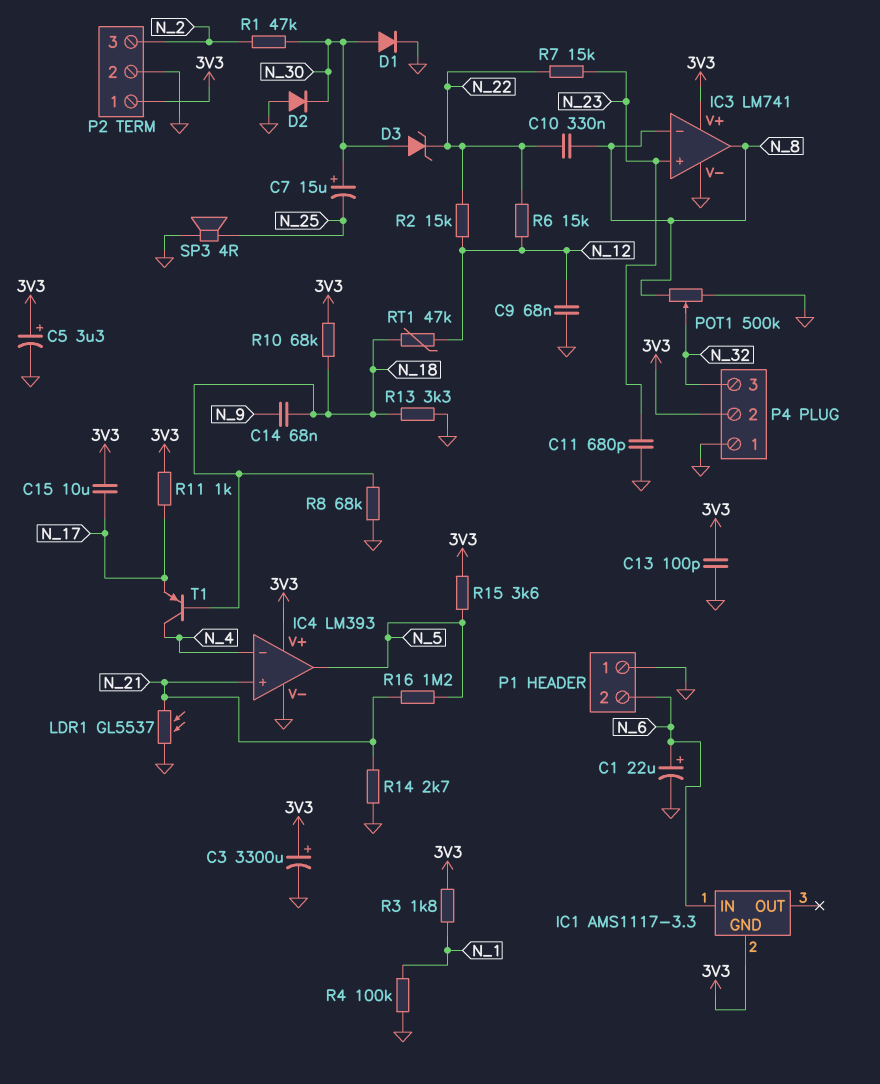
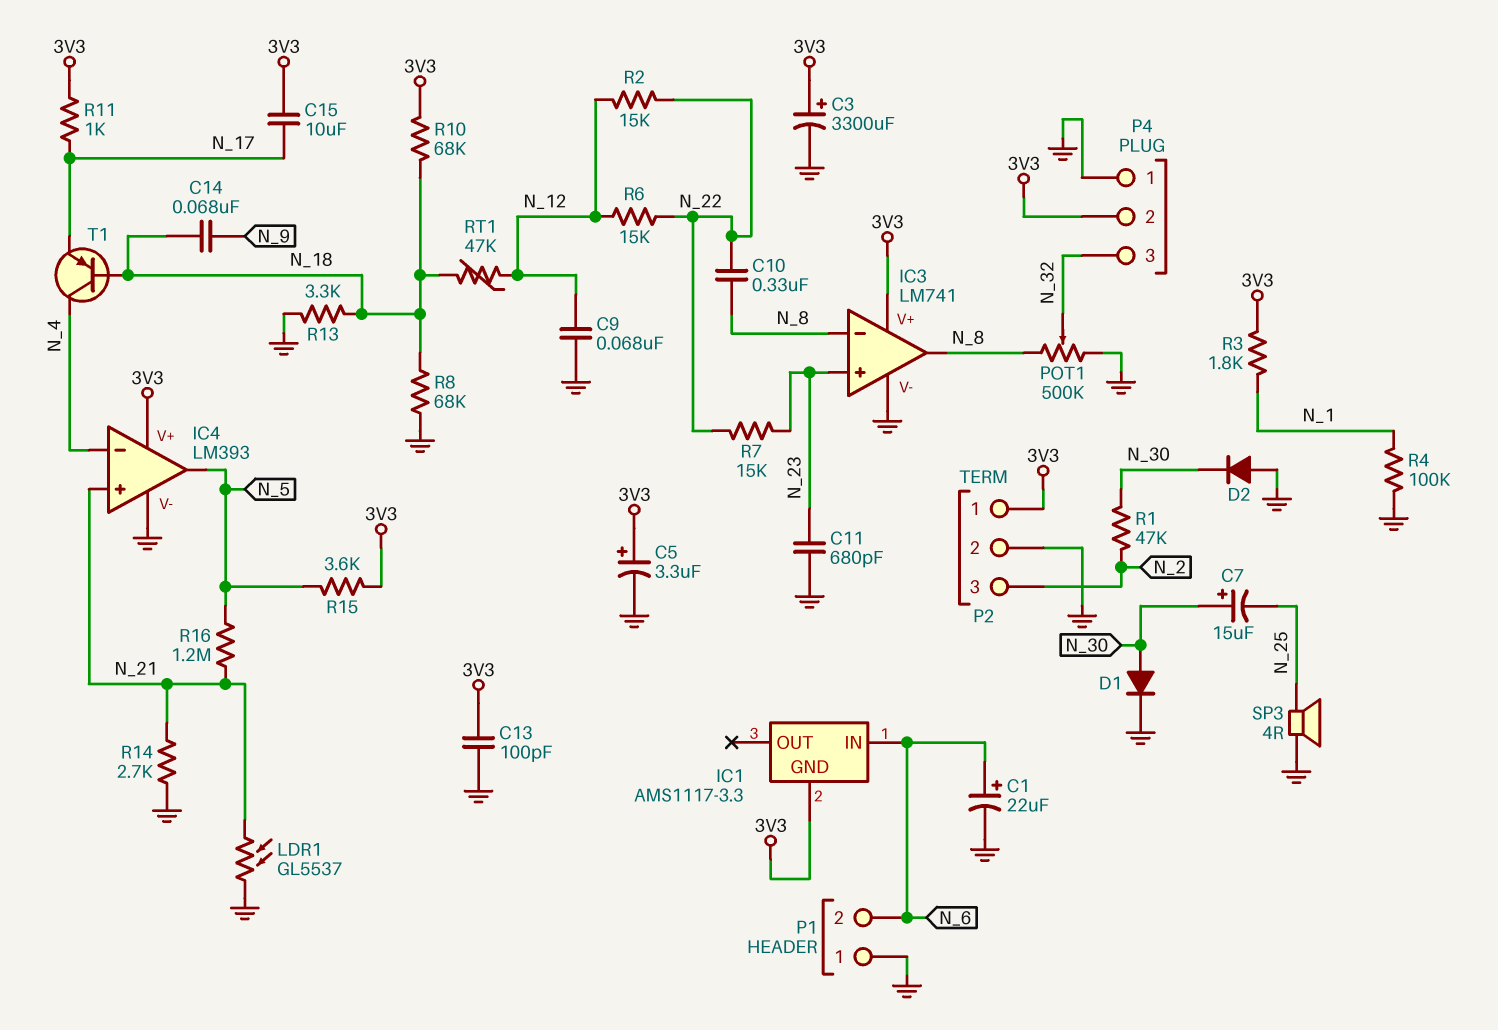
D3: zener (A N_30, K N_22) -> none

